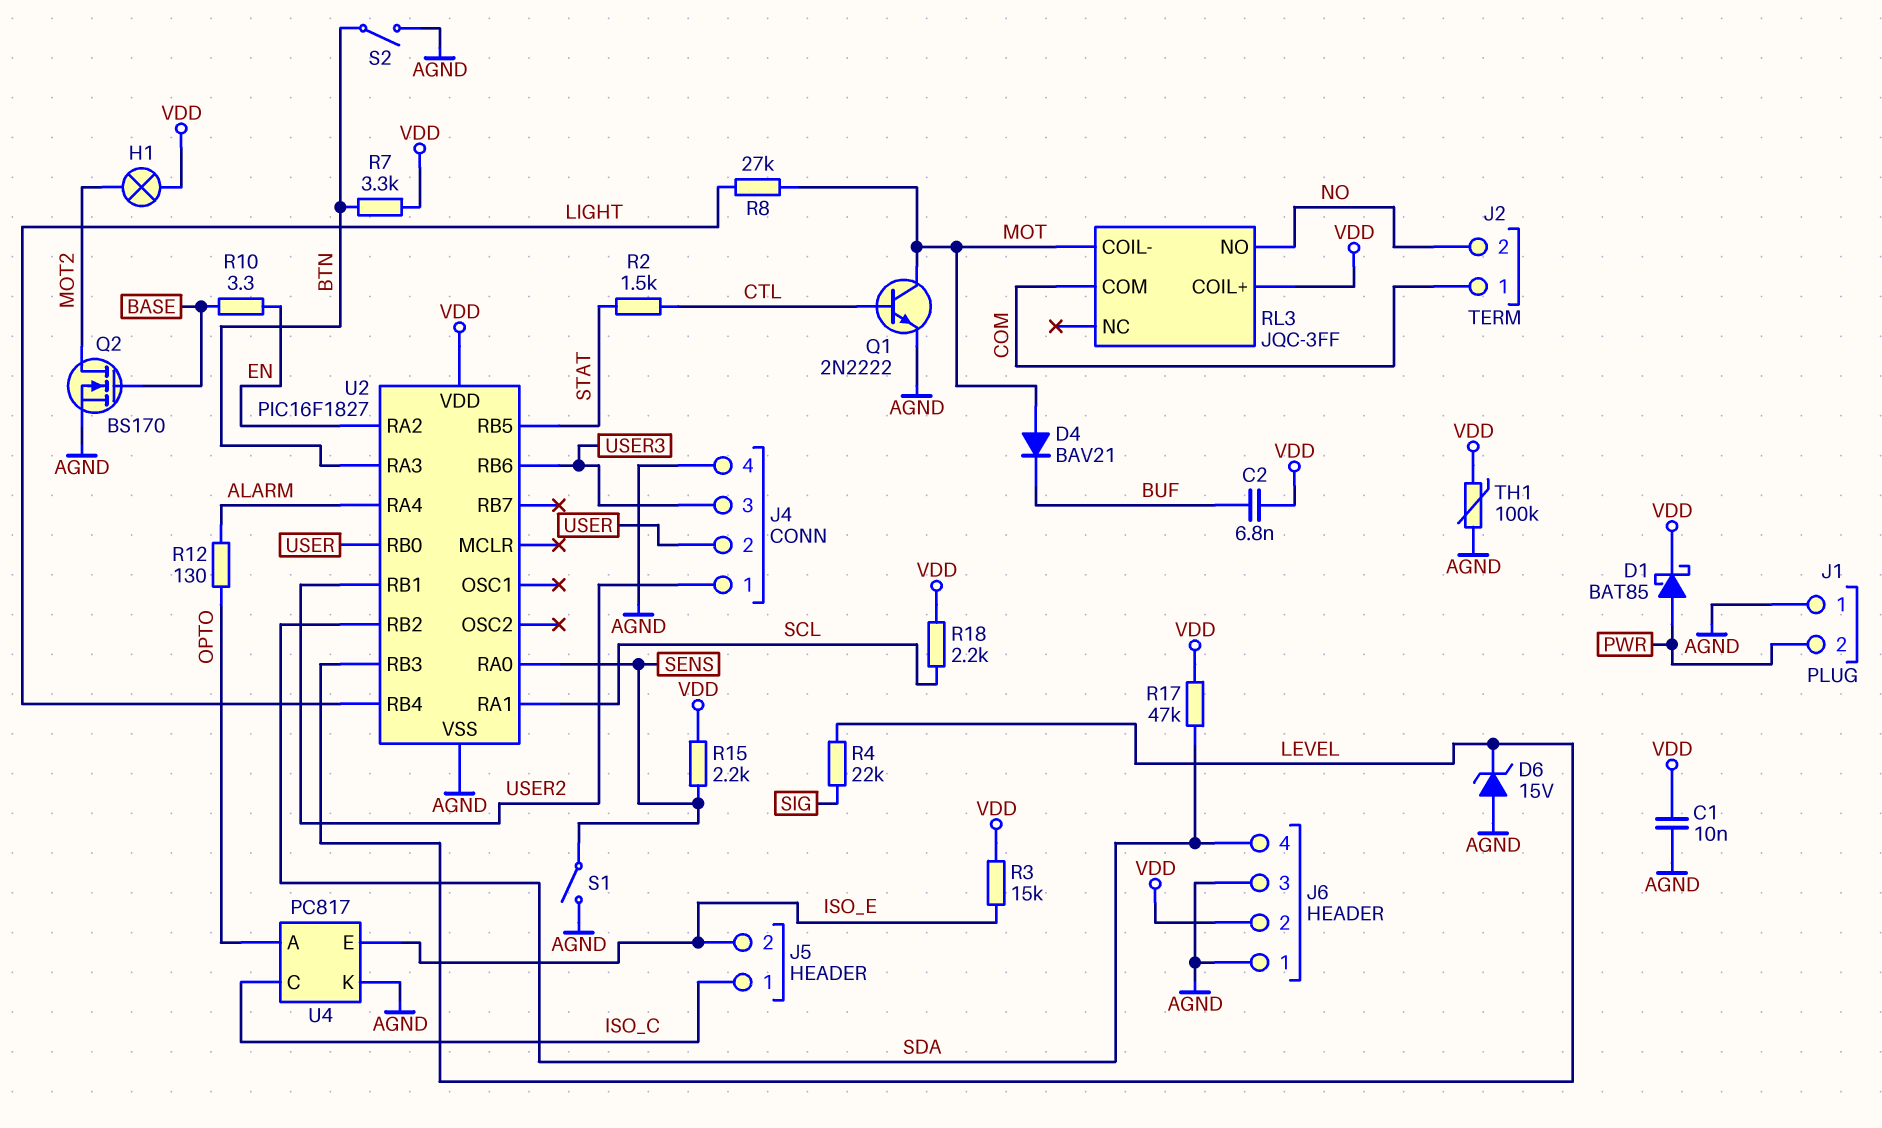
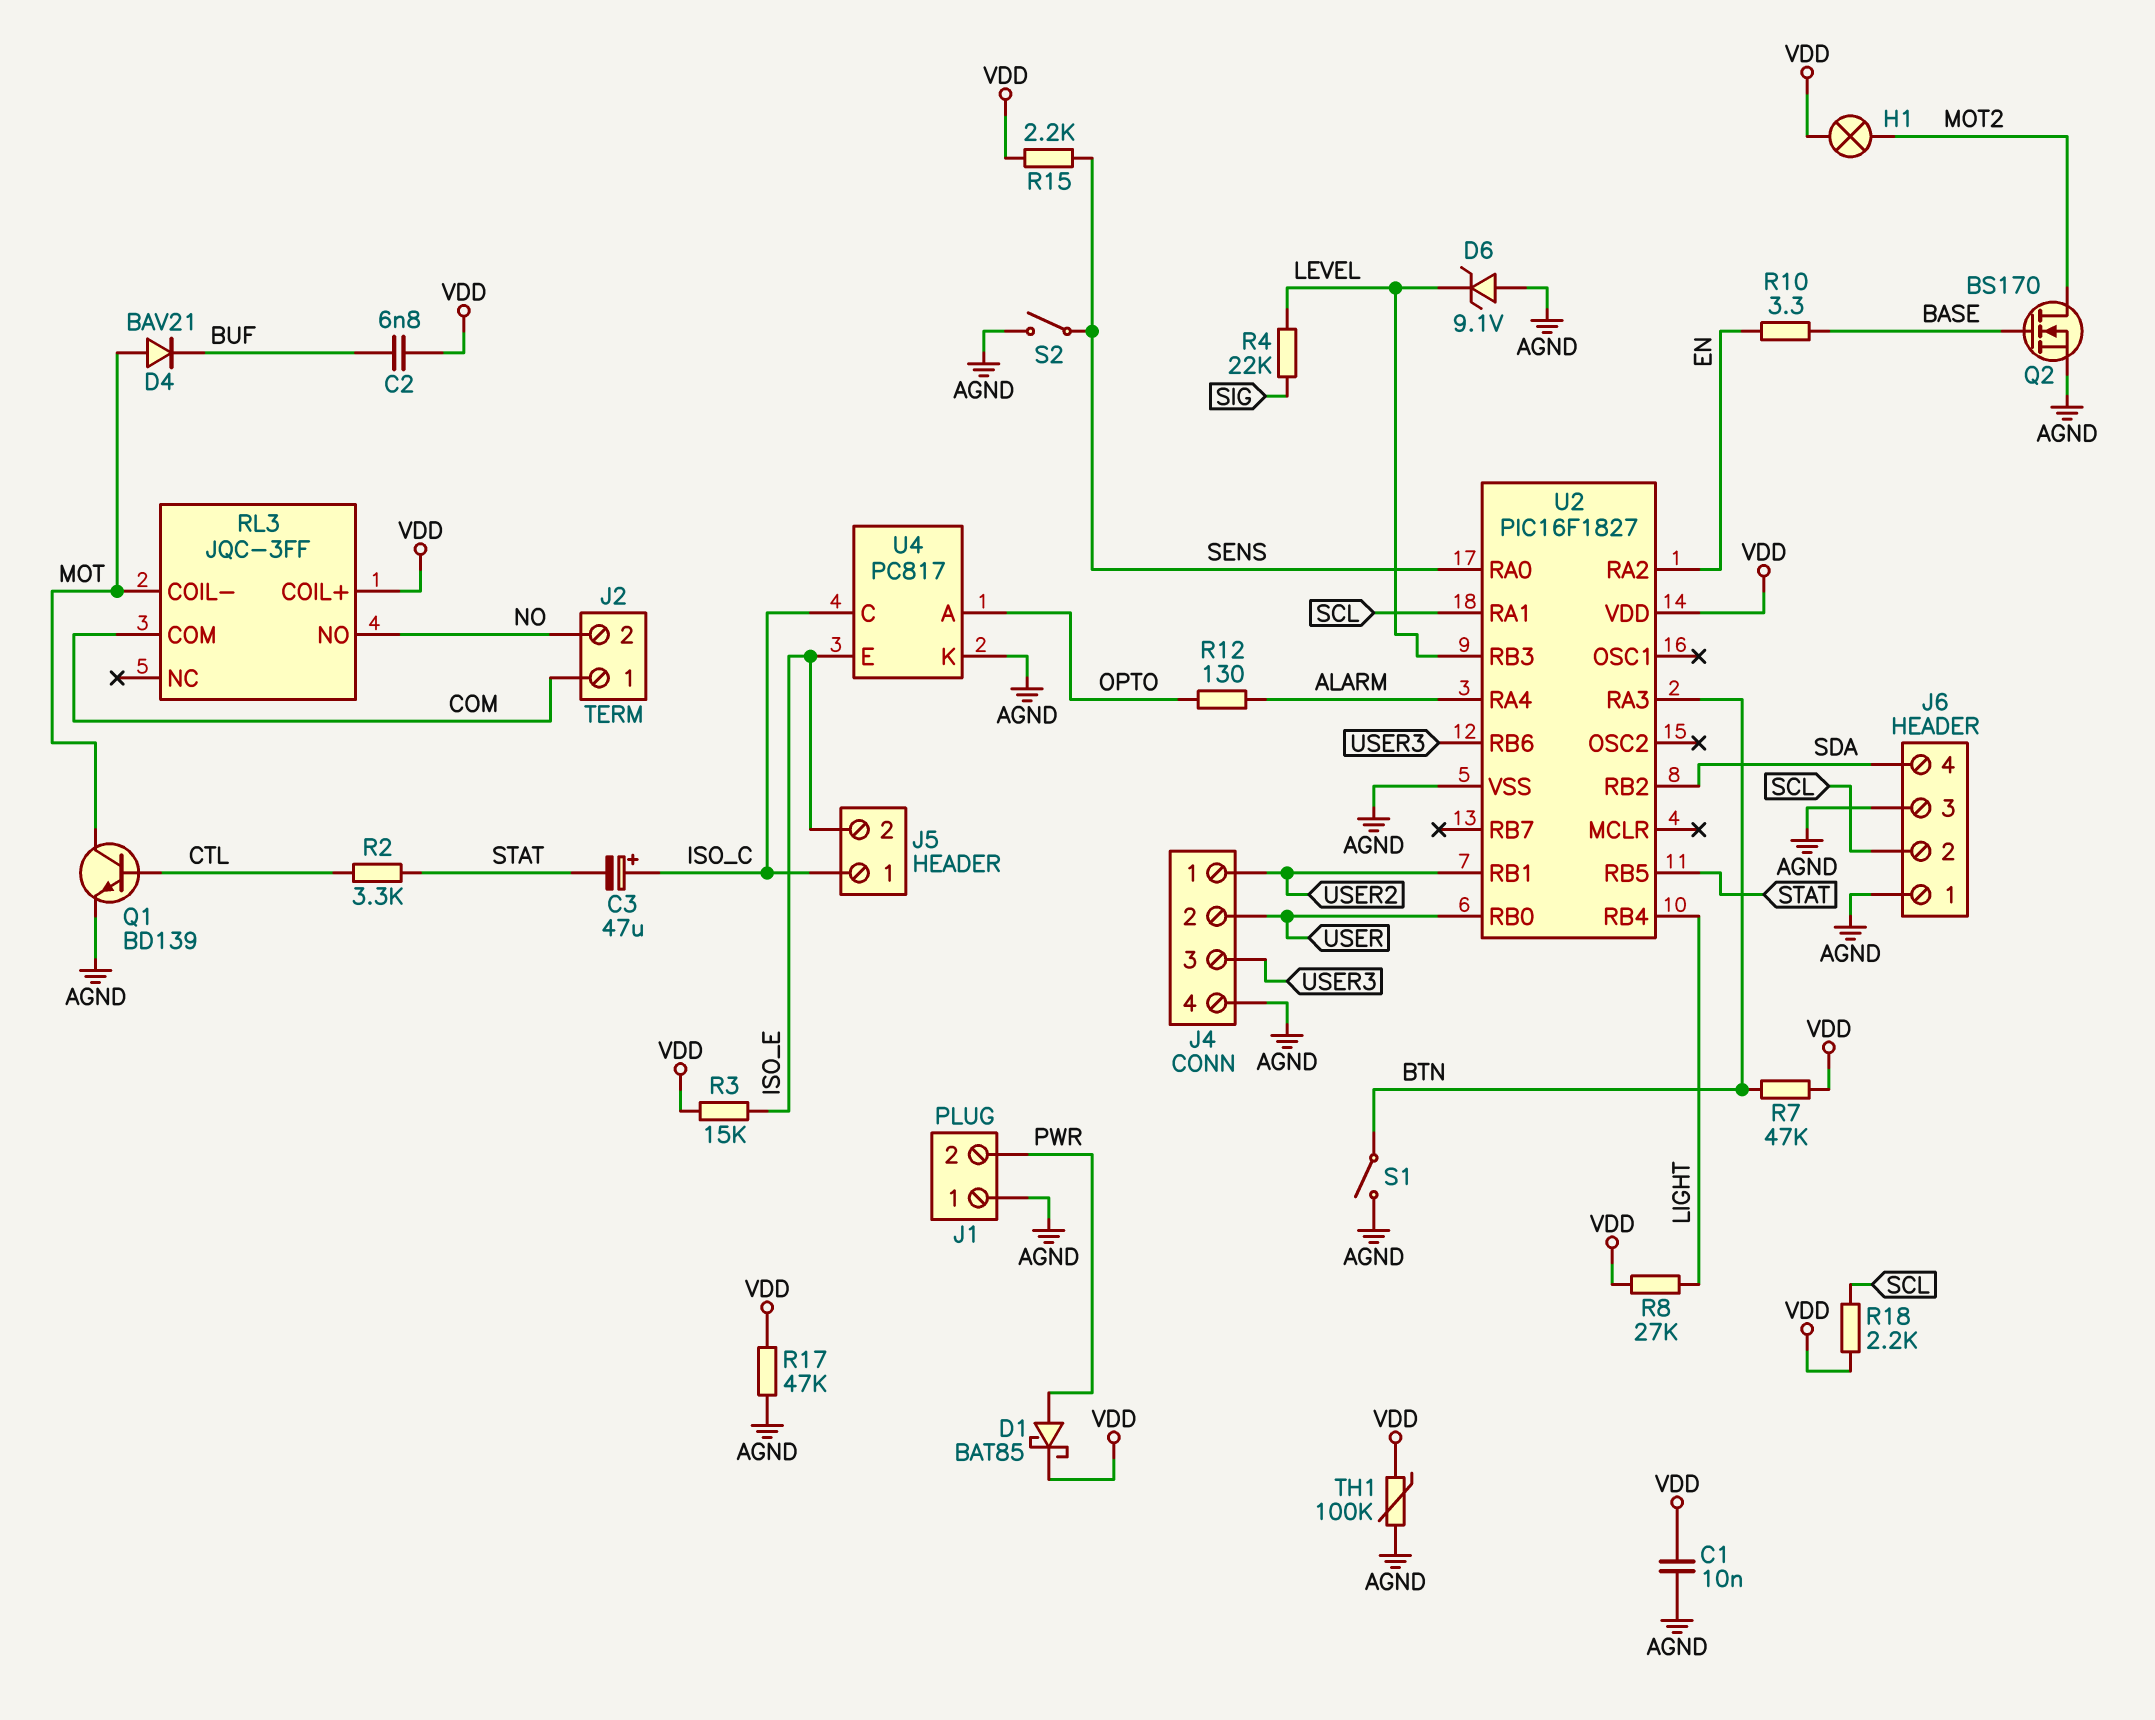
C3: none -> 47uF (plus ISO_C, minus STAT)
D6: zener 15V (A AGND, K LEVEL) -> zener 9.1V (A AGND, K LEVEL)
J6 pin 2: VDD -> SCL
Q1: NPN 2N2222 (B CTL, C MOT, E AGND) -> NPN BD139 (B CTL, C MOT, E AGND)
R2: 1.5k (CTL, STAT) -> 3.3k (CTL, STAT)
R7: 3.3k (BTN, VDD) -> 47k (BTN, VDD)
R8: 27k (LIGHT, MOT) -> 27k (LIGHT, VDD)
R17: 47k (SDA, VDD) -> 47k (AGND, VDD)
S1: switch (AGND, SENS) -> switch (AGND, BTN)
S2: switch (AGND, BTN) -> switch (AGND, SENS)

